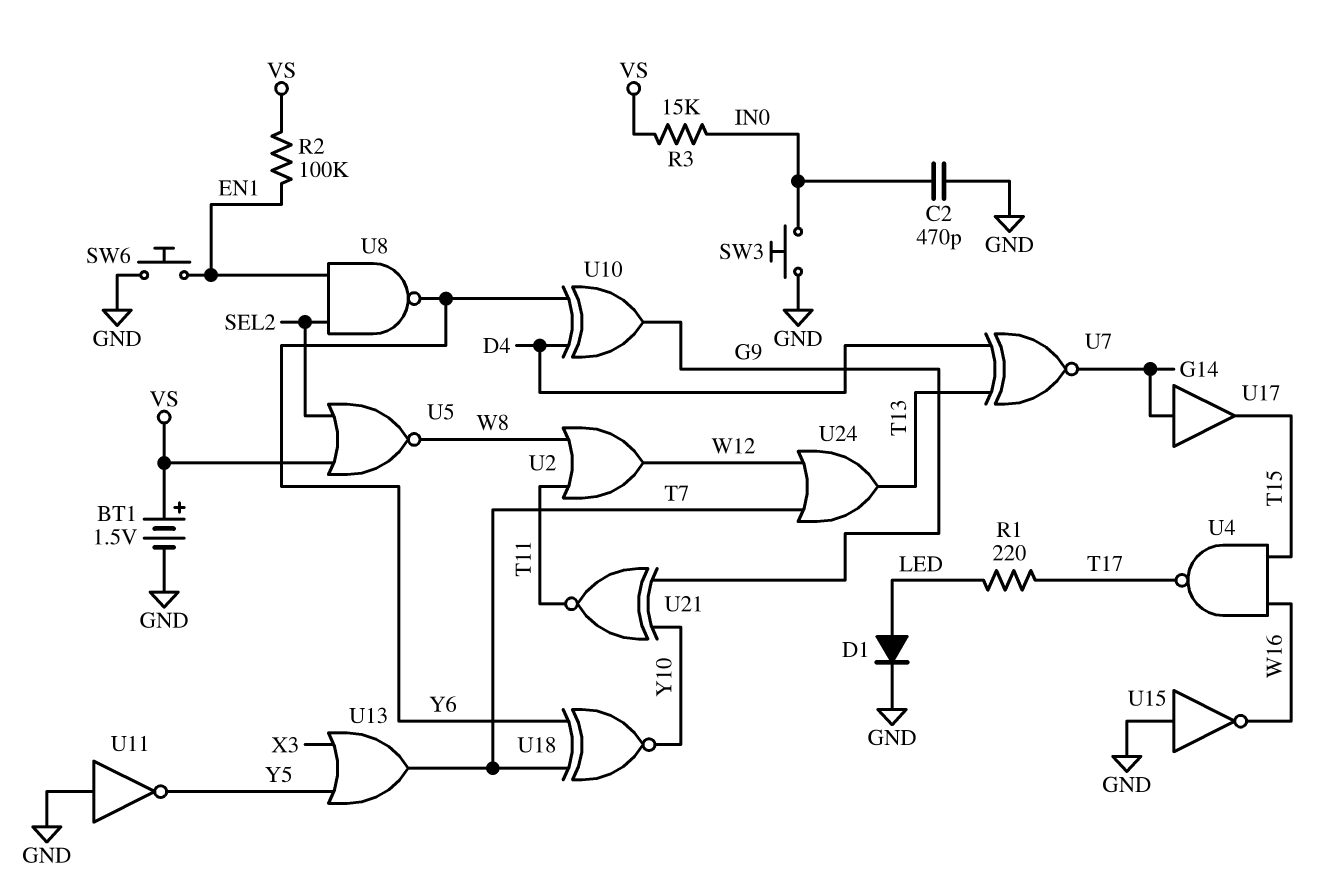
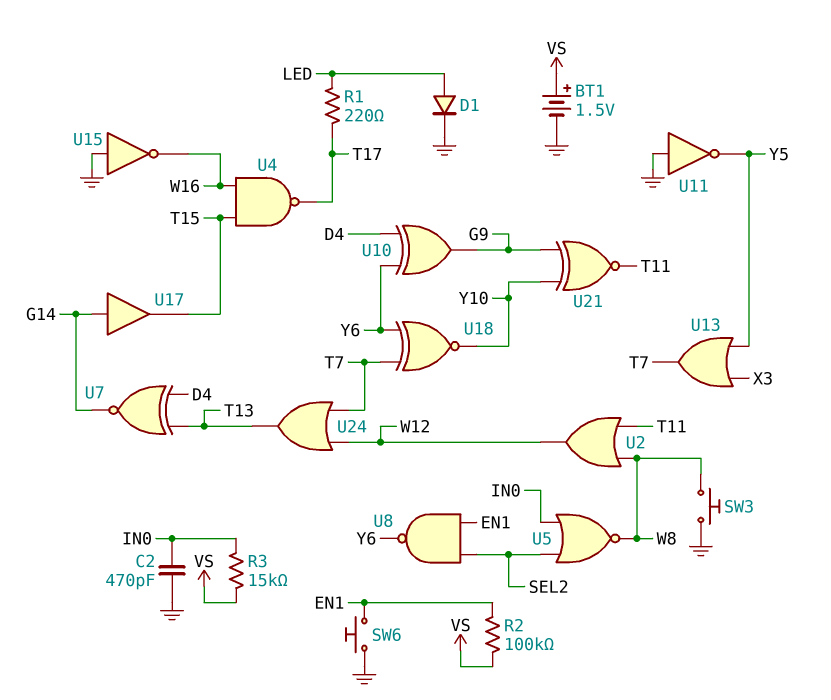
SW3: button (GND, IN0) -> button (GND, W8)
U5: NOR (in SEL2, in VS, out W8) -> NOR (in IN0, in SEL2, out W8)

